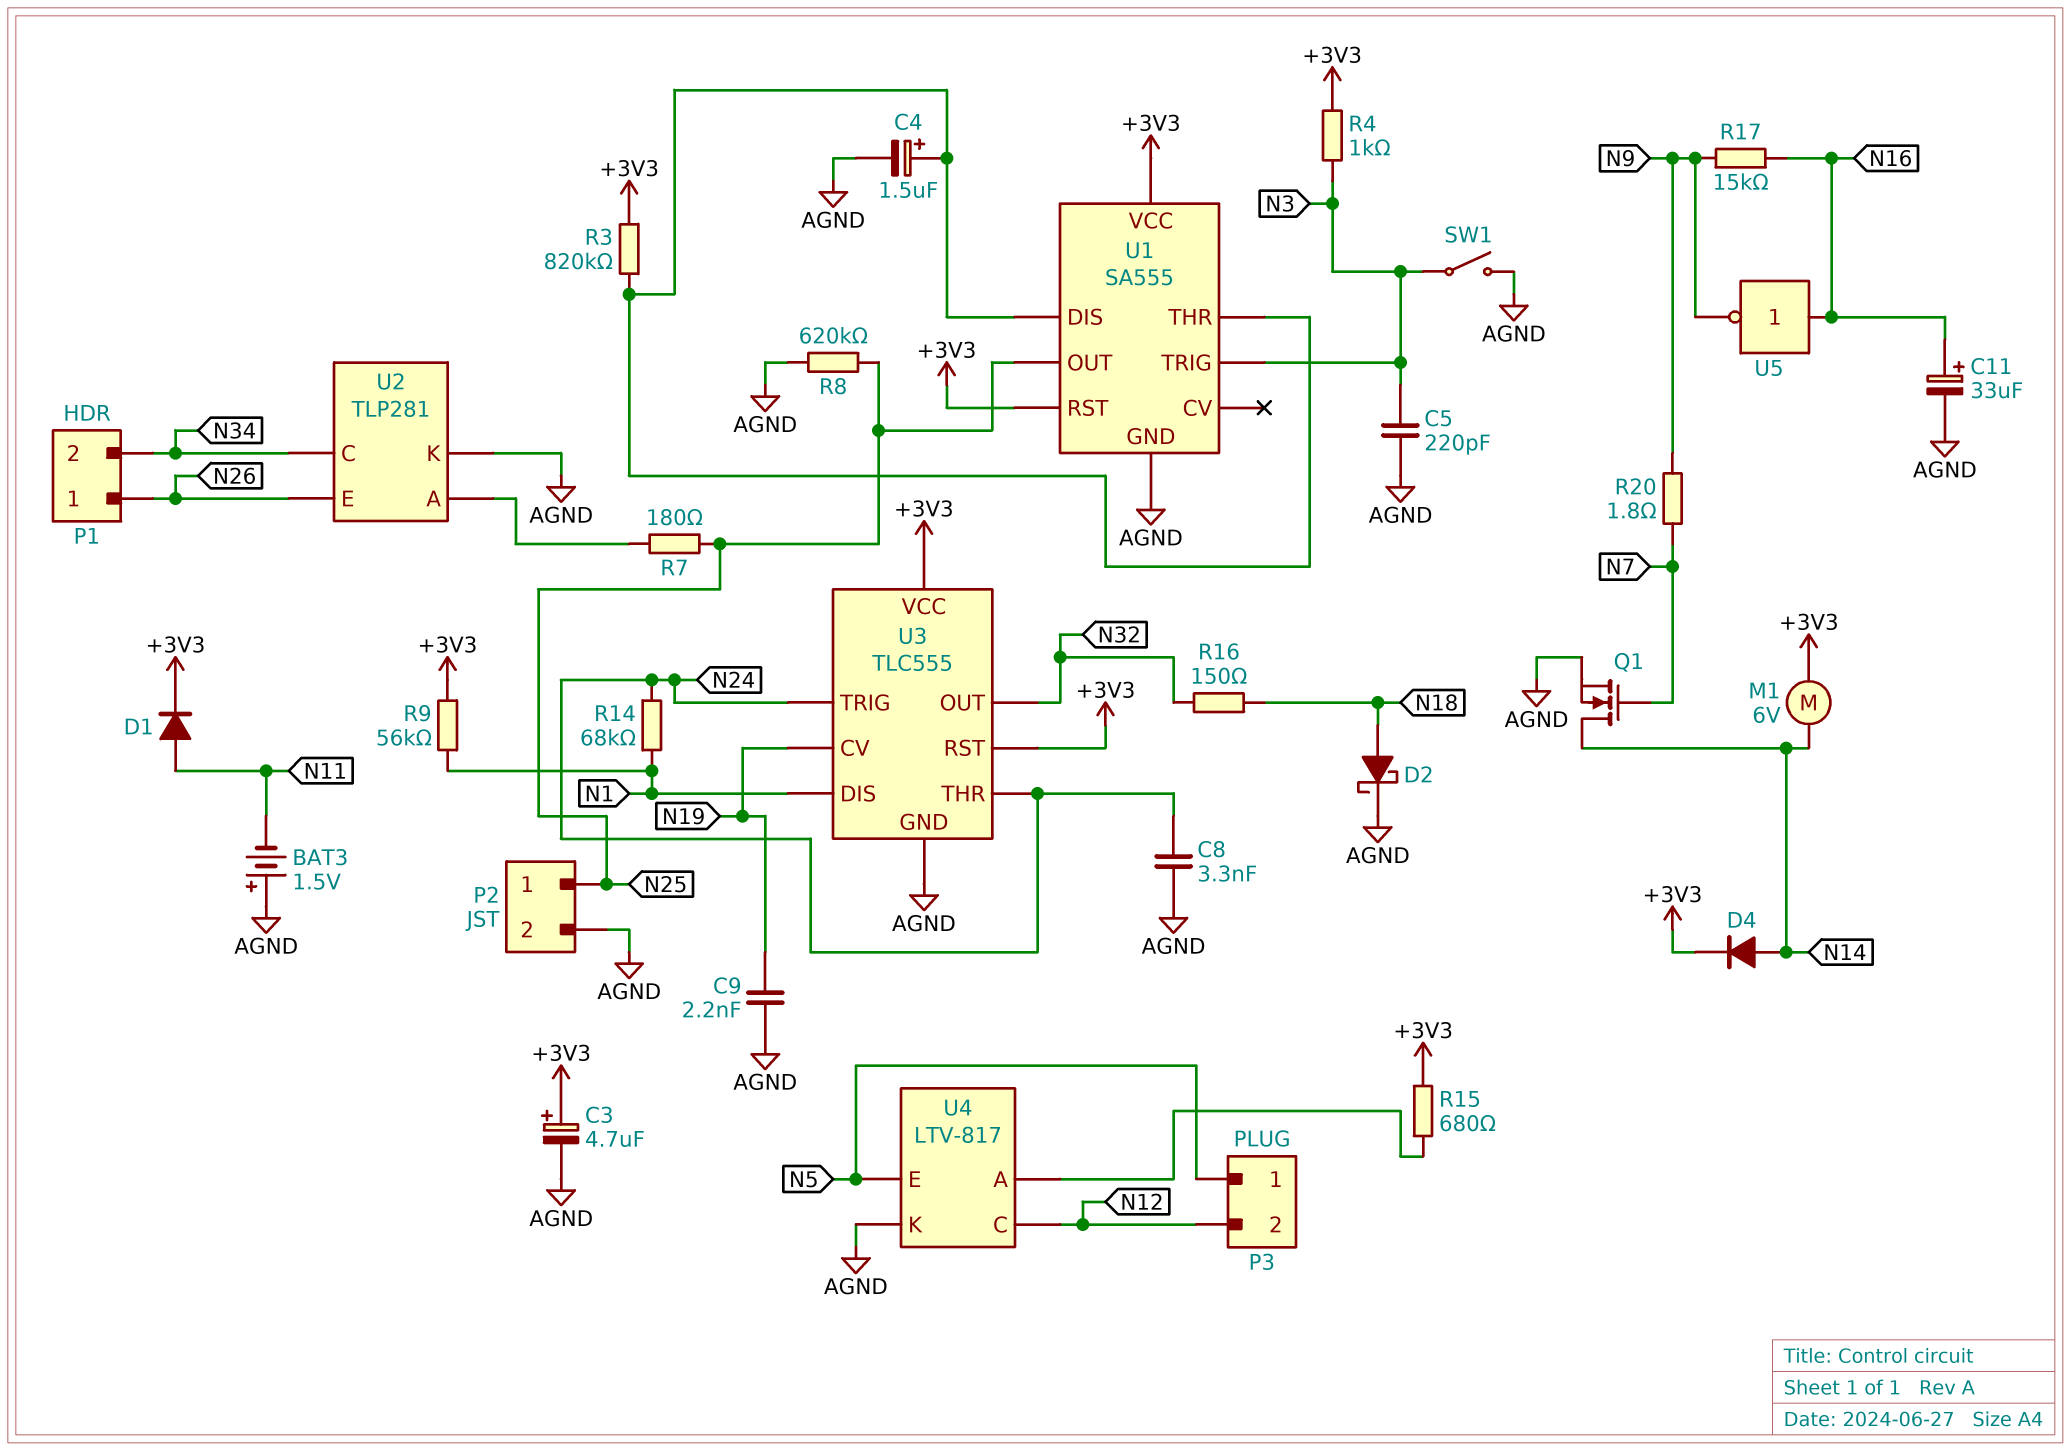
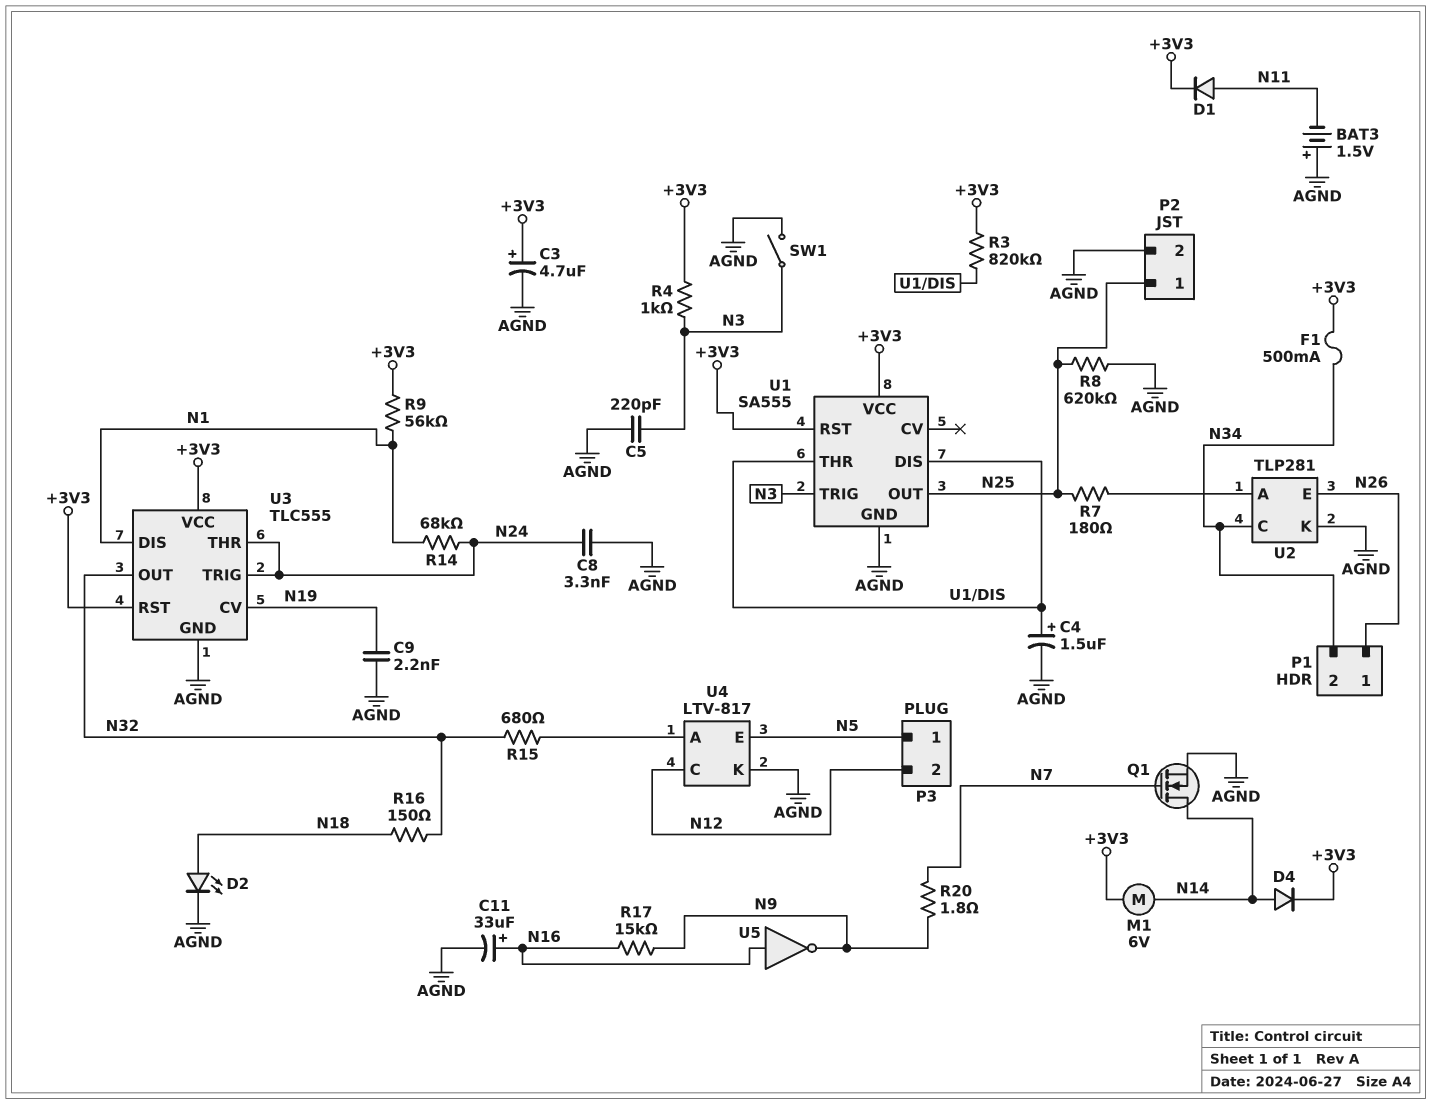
D2: schottky (A N18, K AGND) -> LED (A N18, K AGND)
F1: none -> 500mA (+3V3, N34)
R15: 680 (+3V3, U4/A) -> 680 (N32, U4/A)

